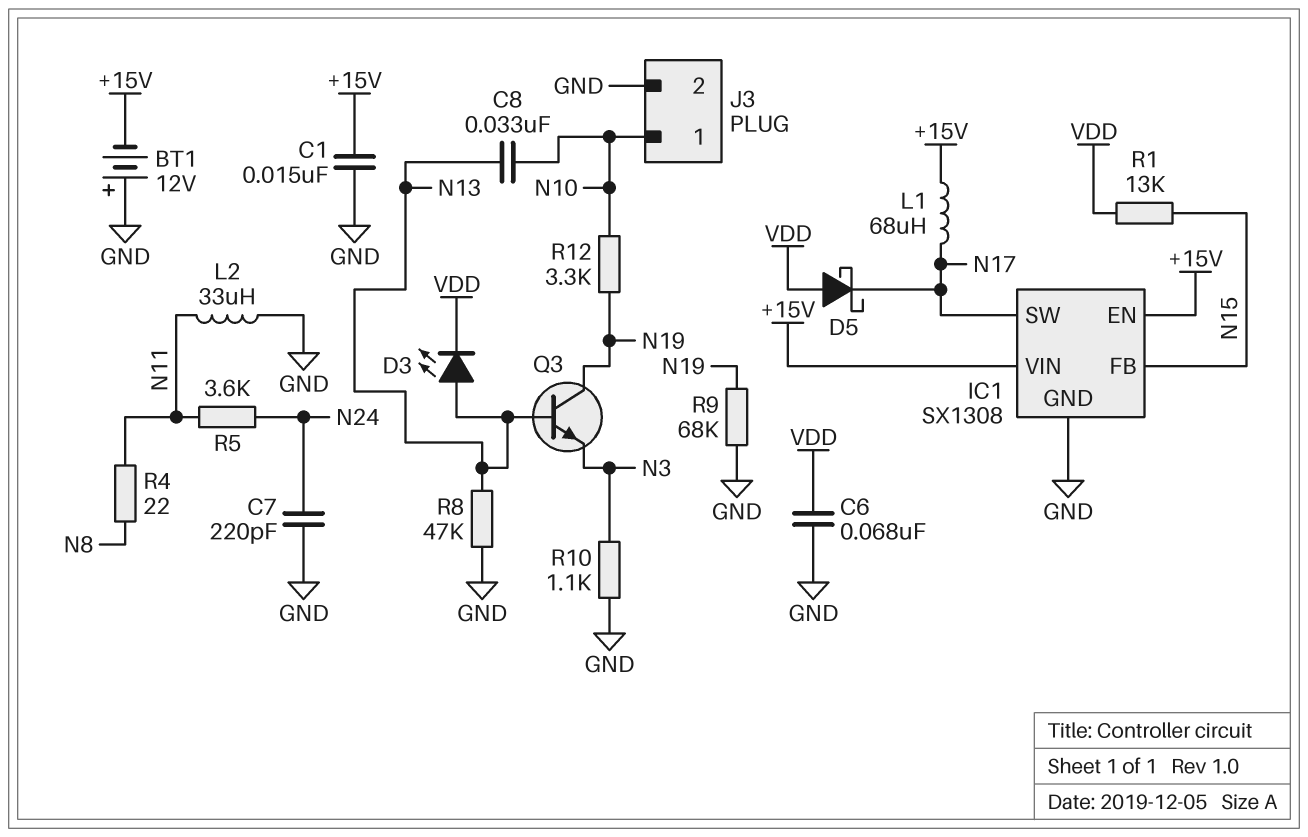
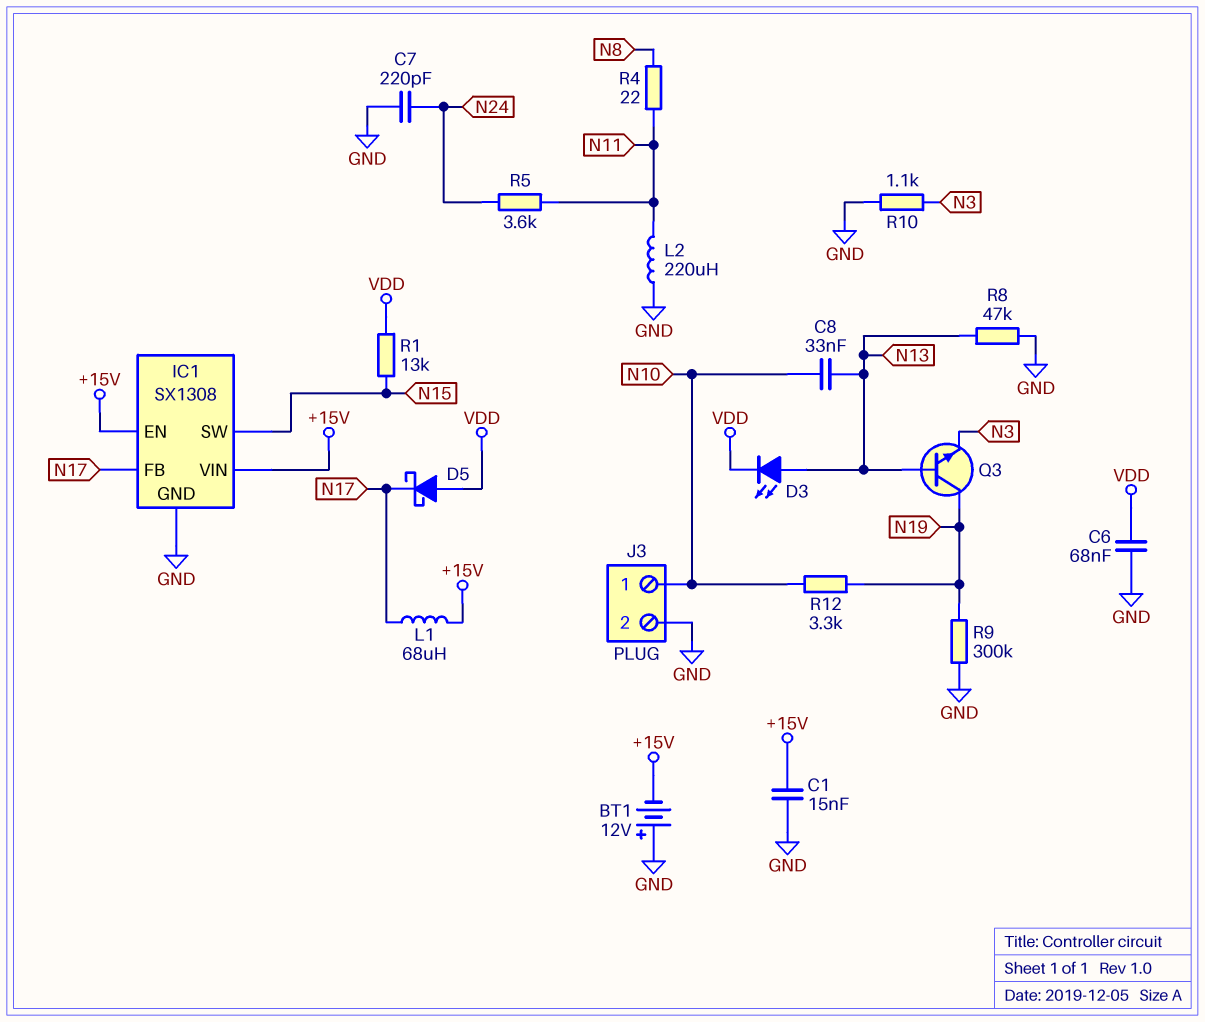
IC1 pin FB: N15 -> N17
IC1 pin SW: N17 -> N15
L2: 33uH (GND, N11) -> 220uH (GND, N11)
R9: 68k (GND, N19) -> 300k (GND, N19)

